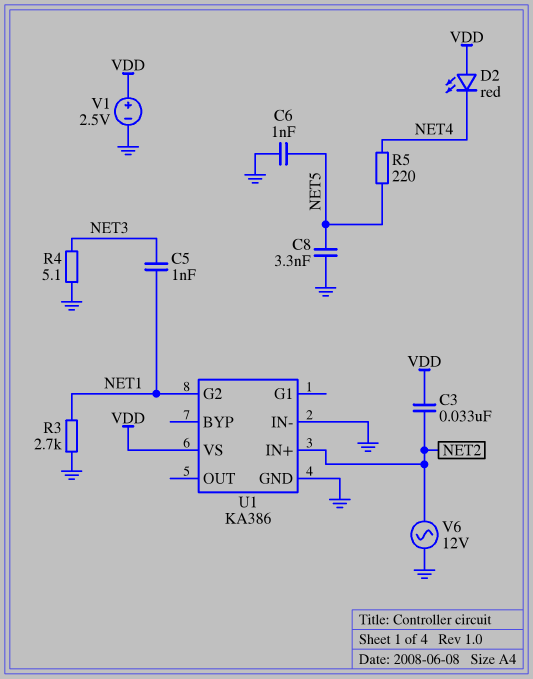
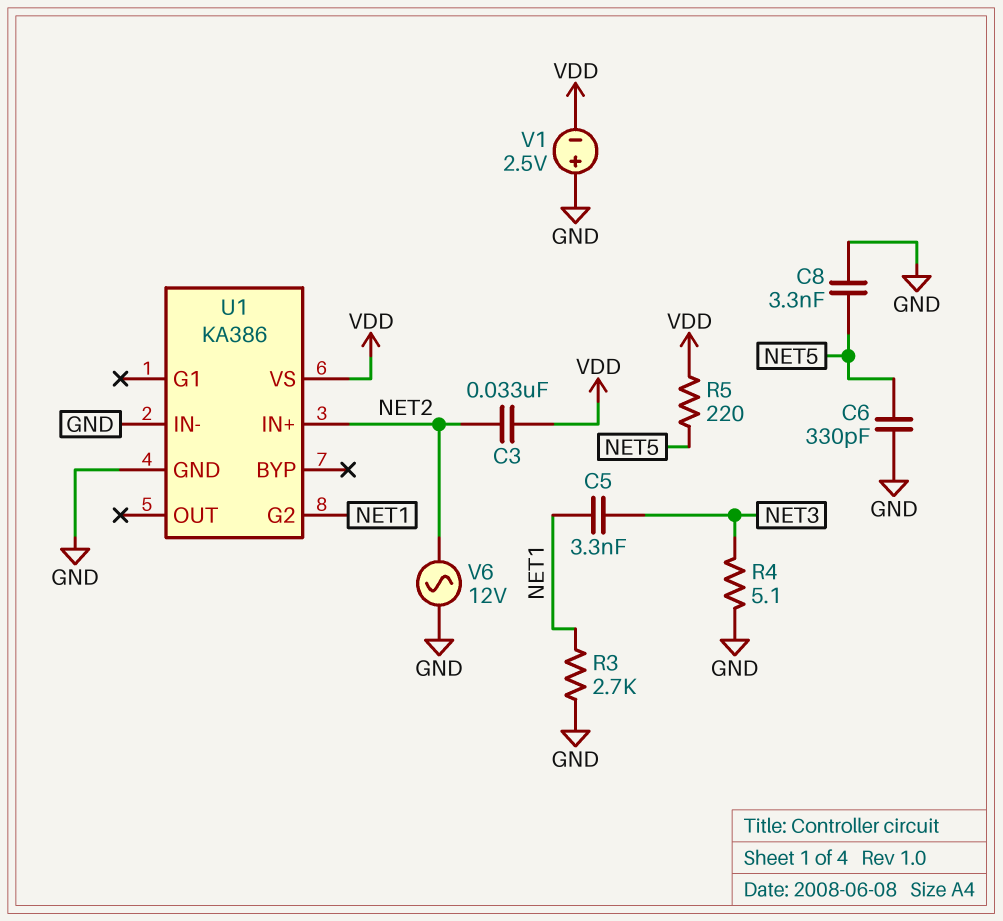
C5: 1nF (NET1, NET3) -> 3.3nF (NET1, NET3)
C6: 1nF (GND, NET5) -> 330pF (GND, NET5)
D2: LED red (A VDD, K NET4) -> none
R5: 220 (NET4, NET5) -> 220 (NET5, VDD)
V1: 2.5V (plus VDD, minus GND) -> 2.5V (plus GND, minus VDD)

